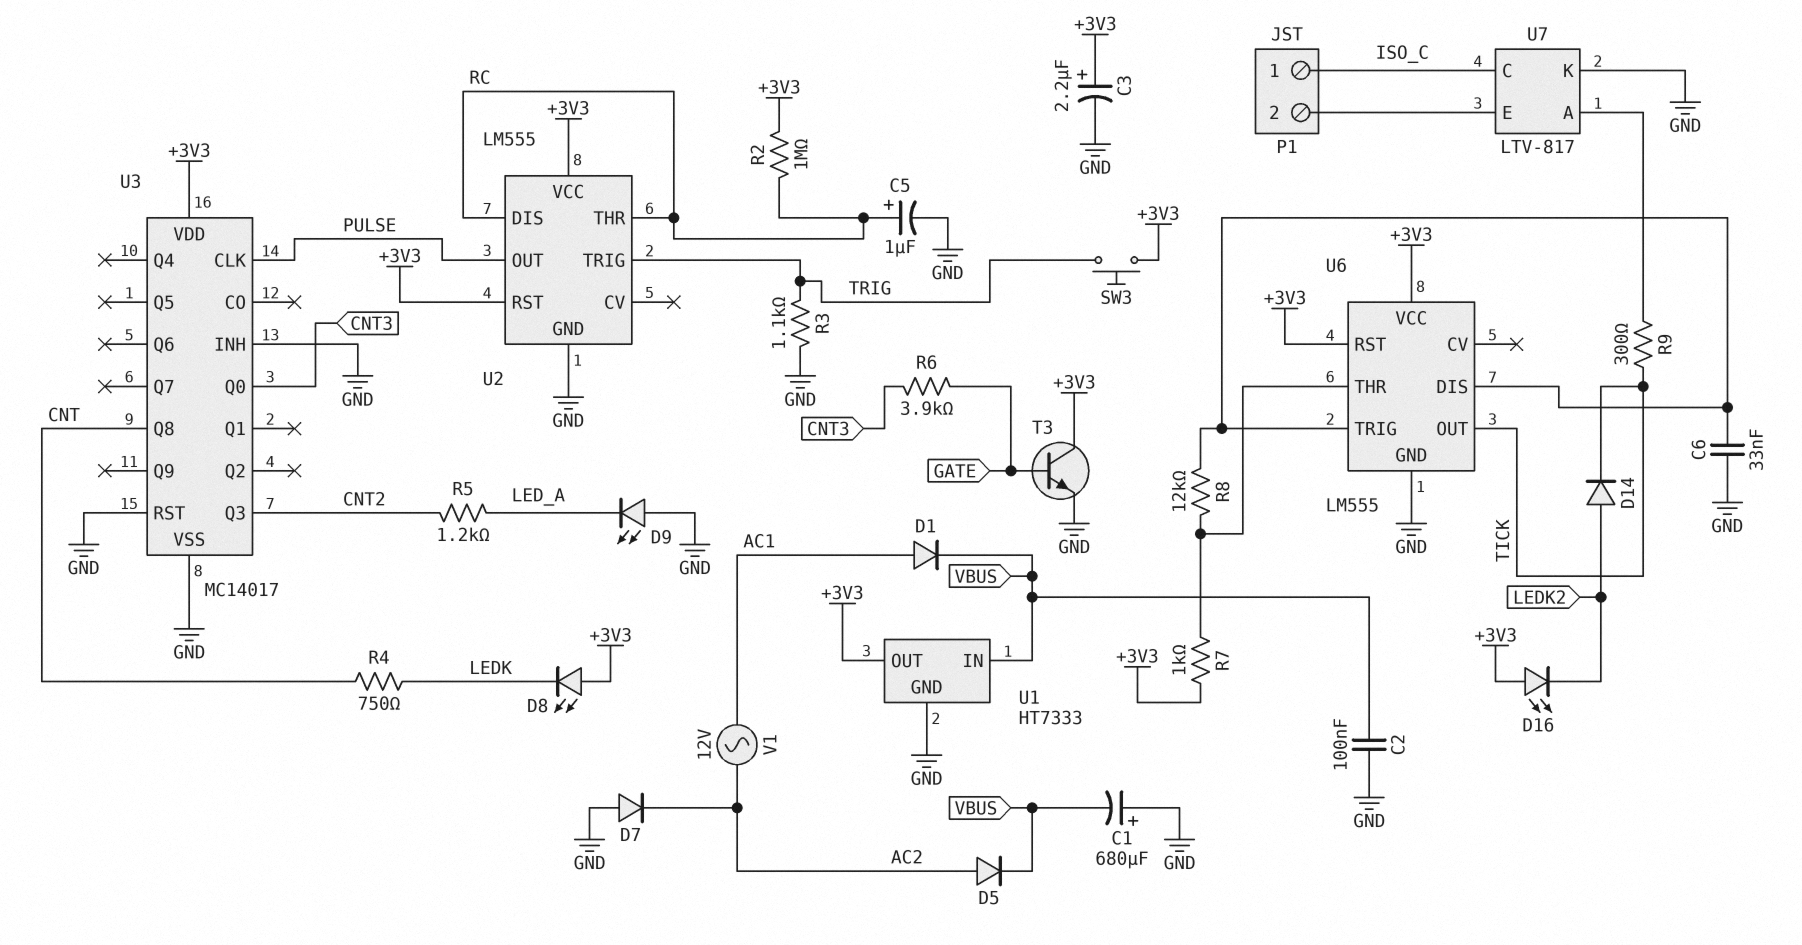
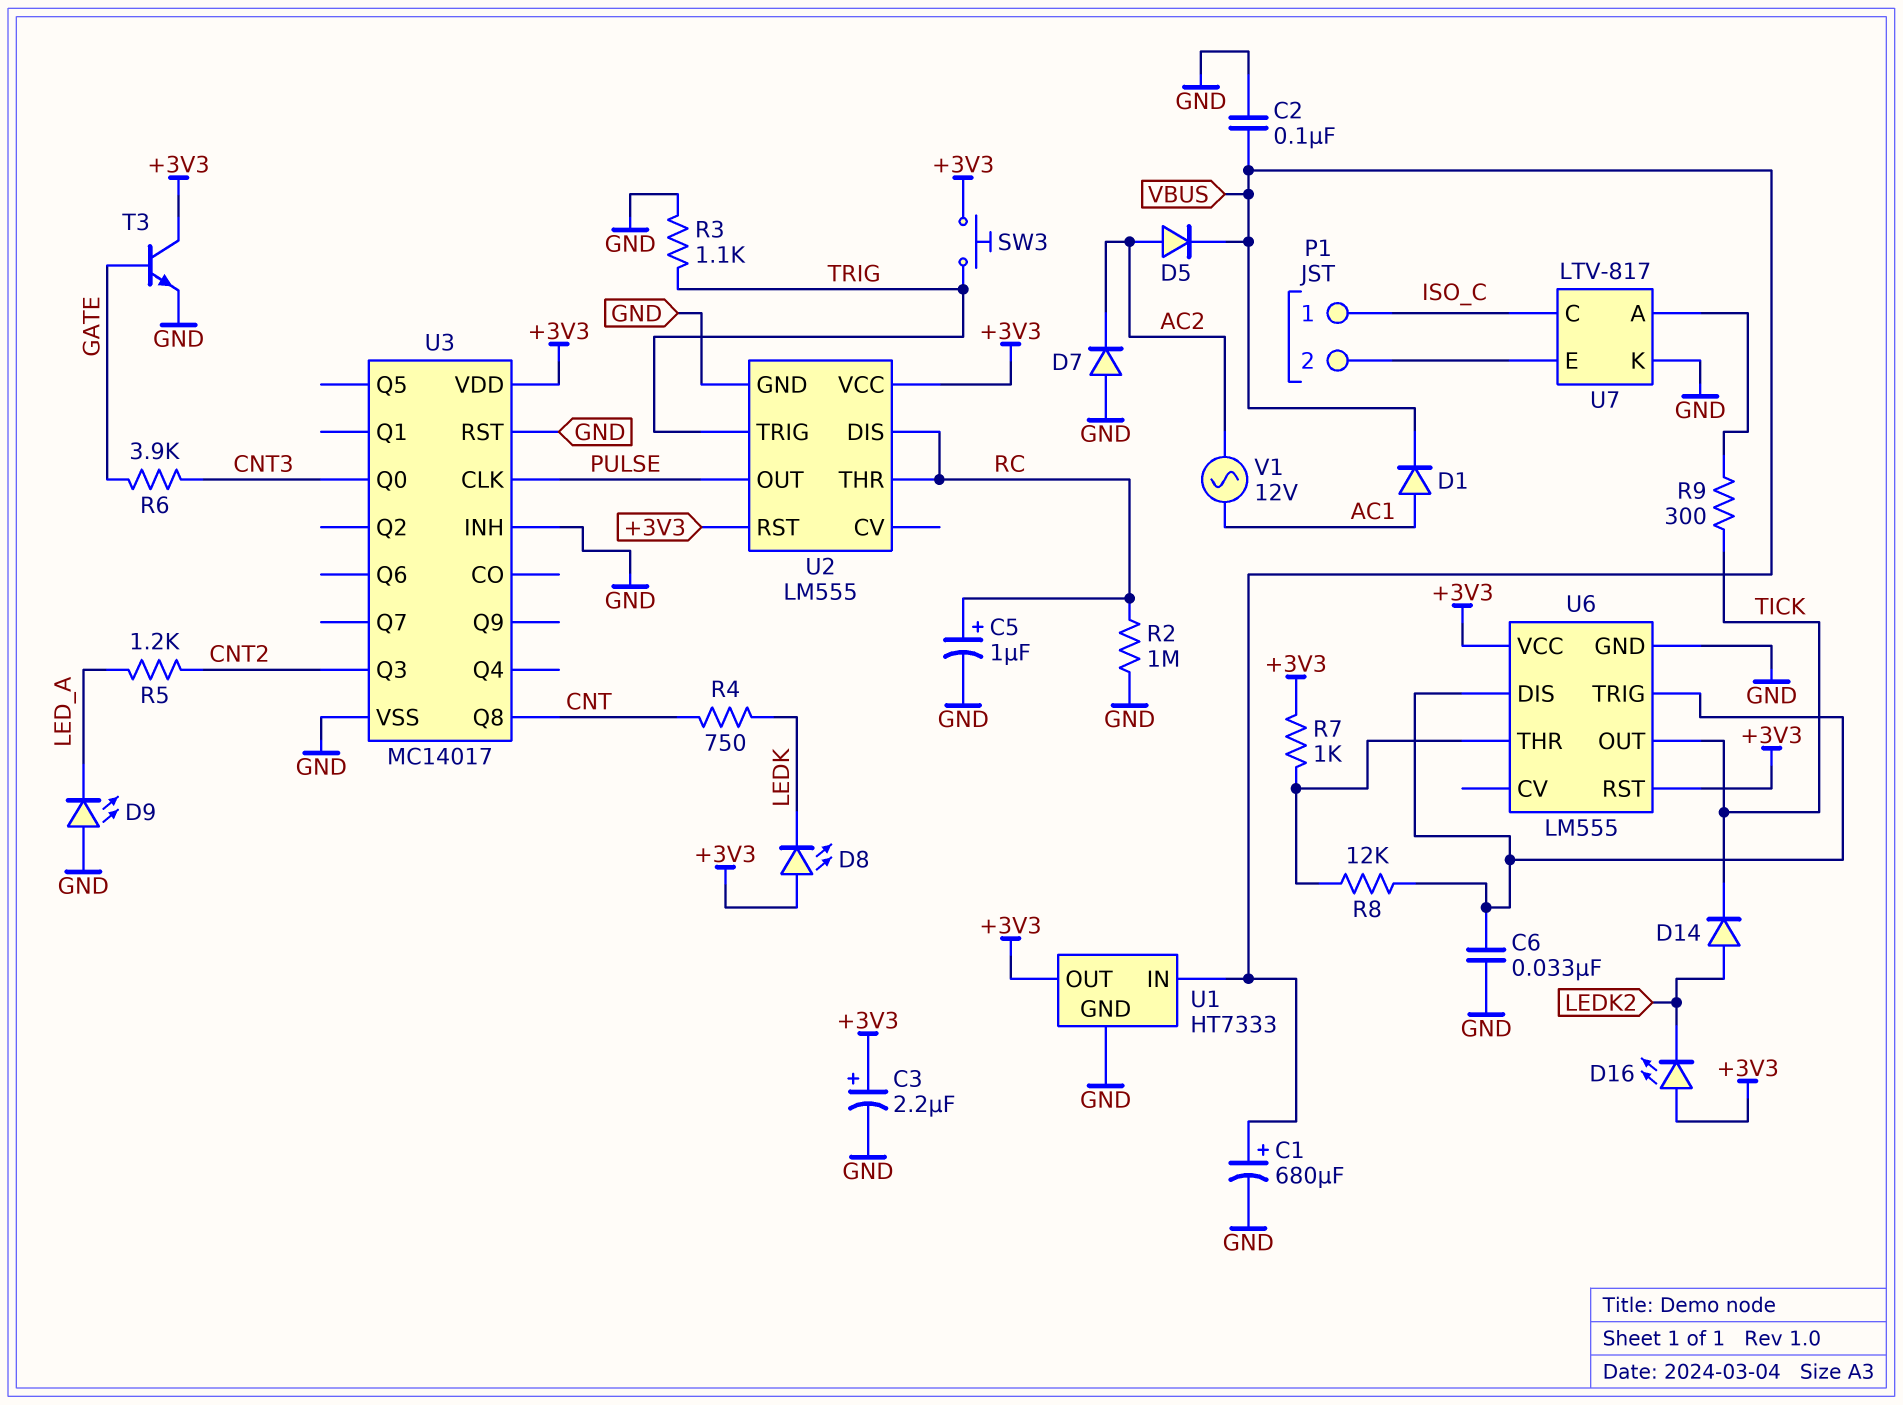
C1: 680uF (plus GND, minus VBUS) -> 680uF (plus VBUS, minus GND)
R2: 1M (+3V3, RC) -> 1M (GND, RC)

